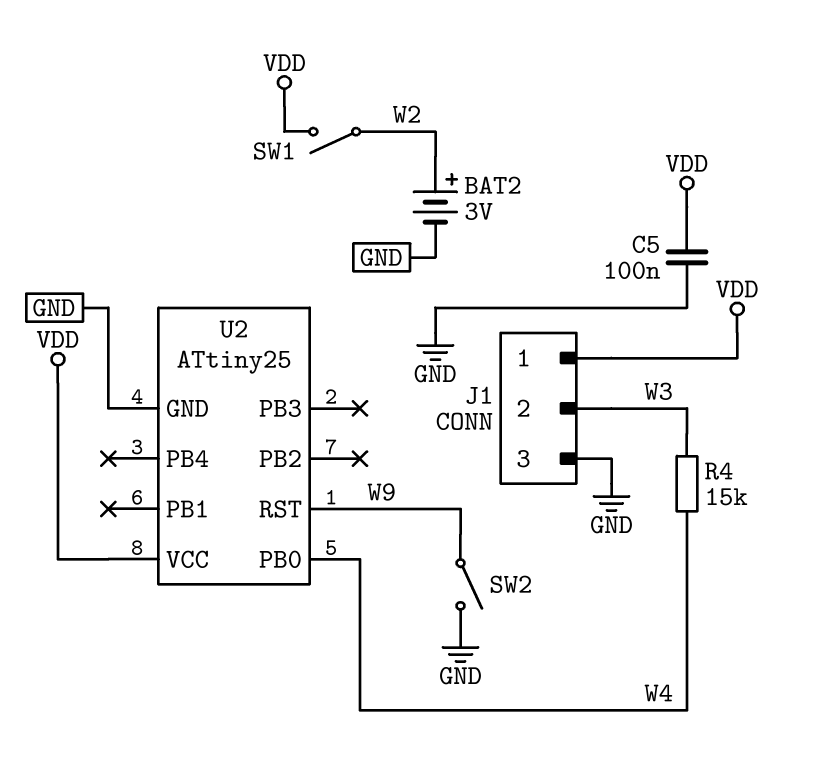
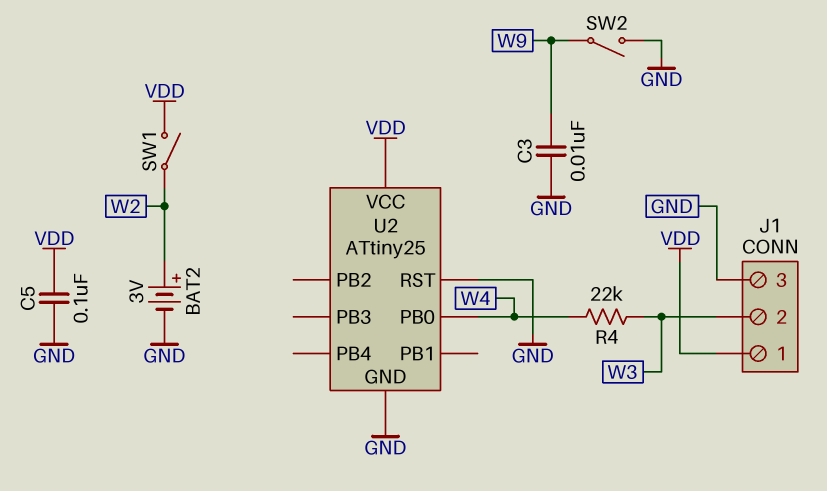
C3: none -> 10nF (GND, W9)
R4: 15k (W3, W4) -> 22k (W3, W4)
U2 pin RST: W9 -> GND

